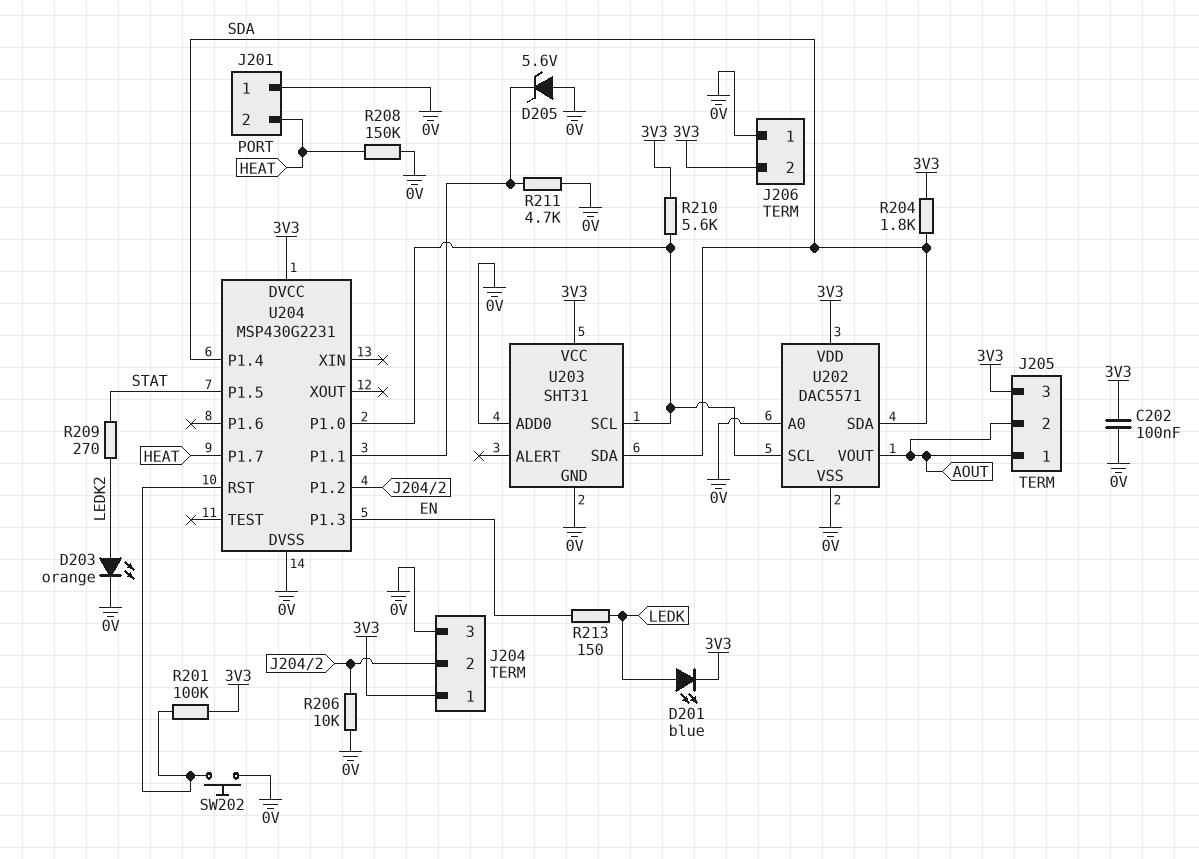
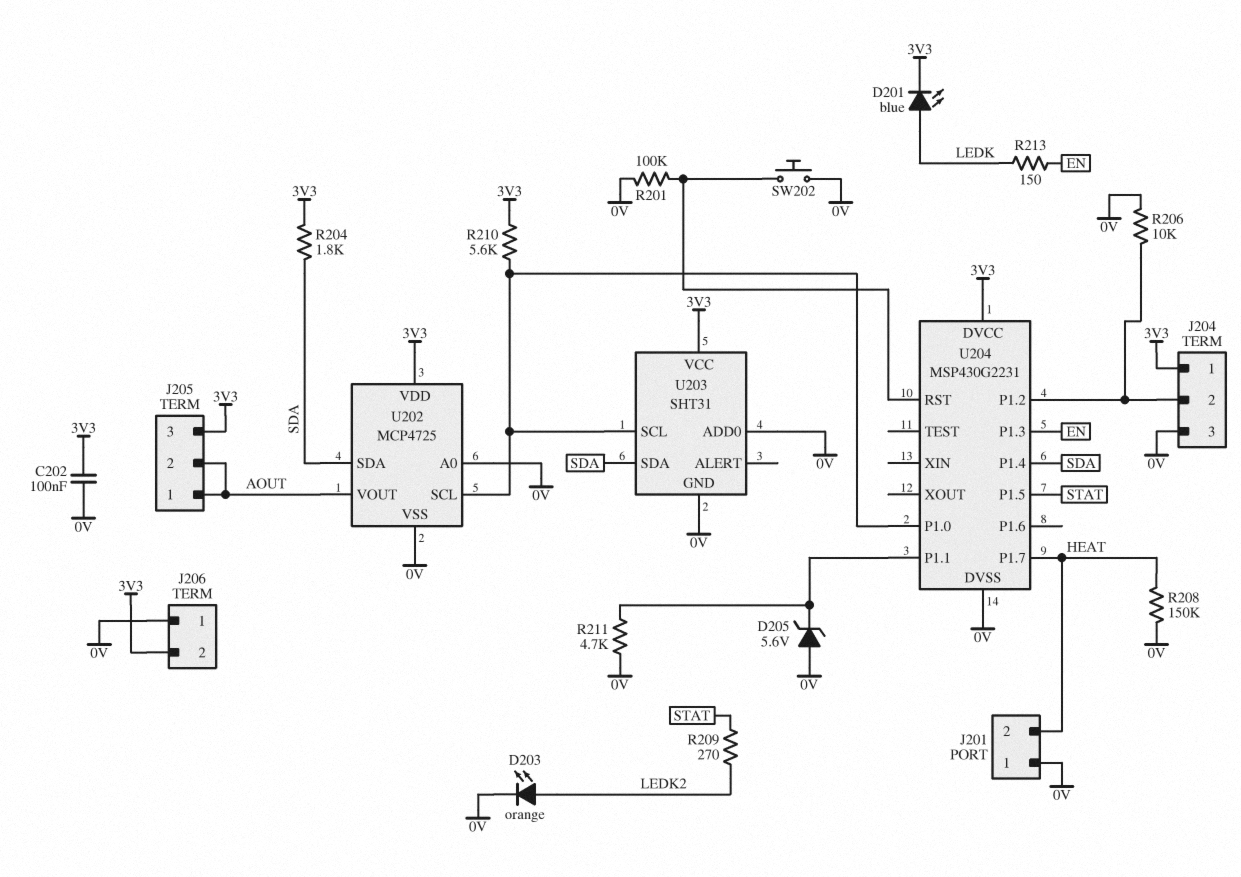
R201: 100k (3V3, U204/RST) -> 100k (0V, U204/RST)
U202: DAC5571 -> MCP4725

